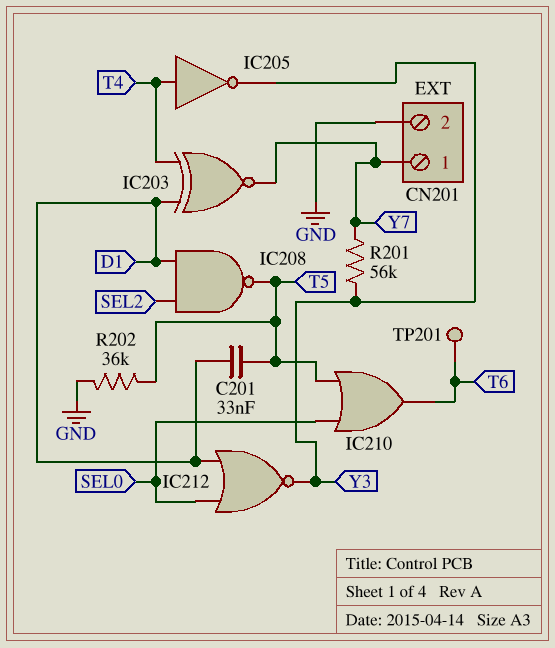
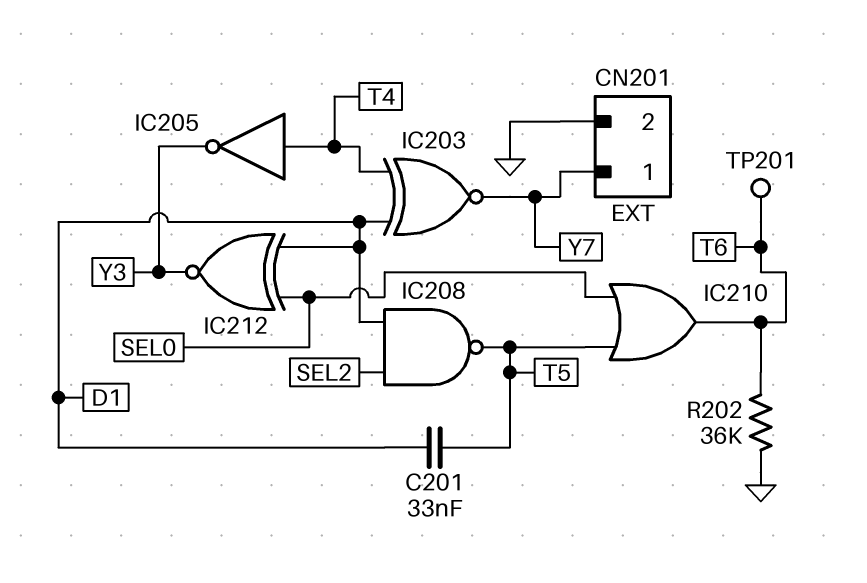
IC212: NOR (in D1, in SEL0, out Y3) -> XNOR (in D1, in SEL0, out Y3)
R201: 56k (Y3, Y7) -> none
R202: 36k (GND, T5) -> 36k (GND, T6)

